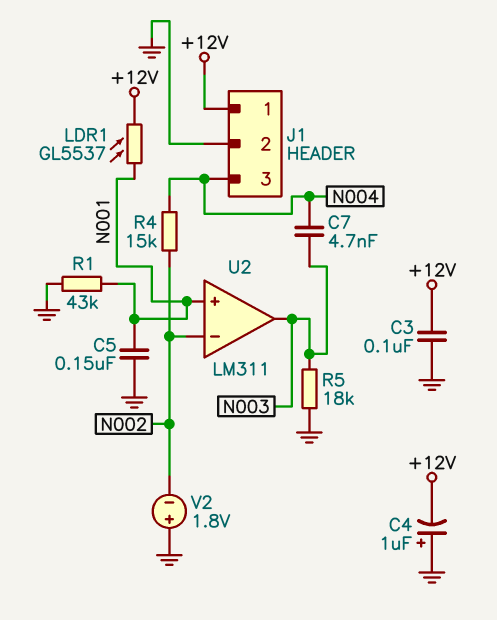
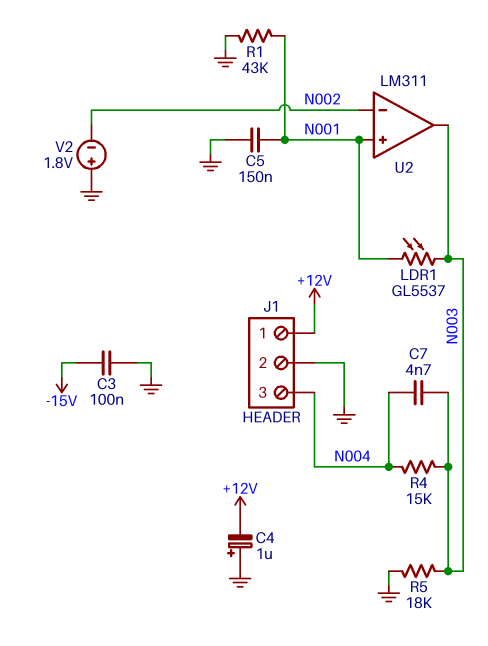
C3: 100nF (+12V, GND) -> 100nF (-15V, GND)
LDR1: GL5537 (+12V, N001) -> GL5537 (N001, N003)
R4: 15k (N002, N004) -> 15k (N003, N004)

